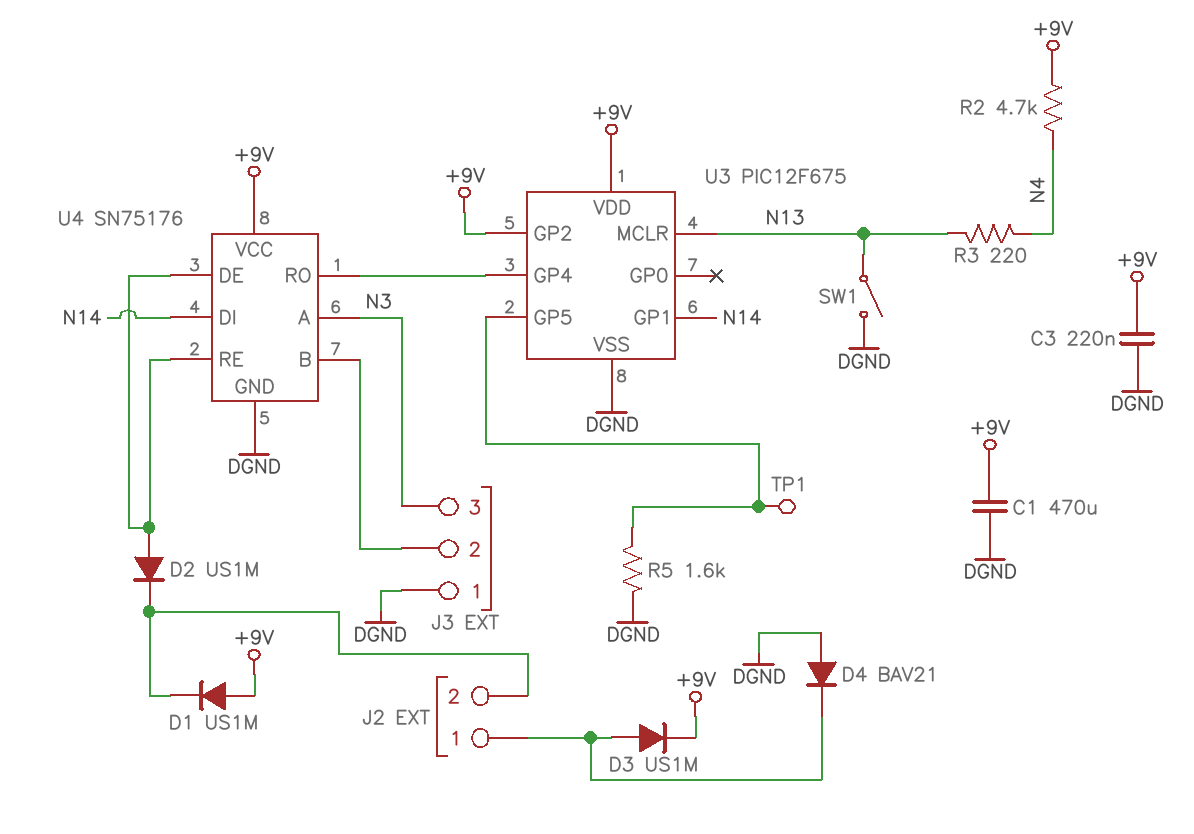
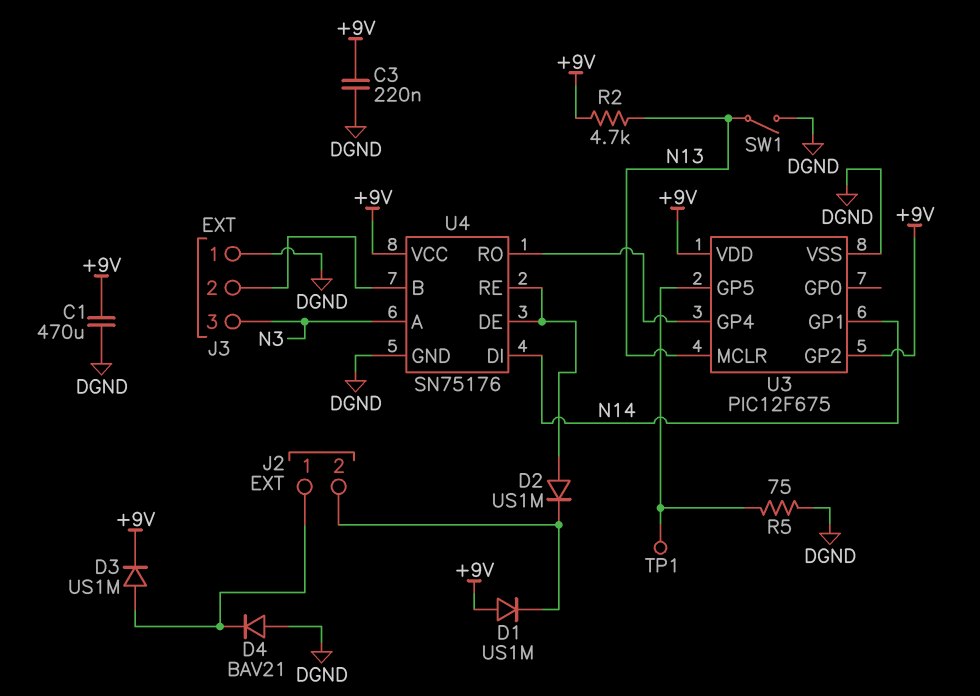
R2: 4.7k (+9V, N4) -> 4.7k (+9V, N13)
R3: 220 (N4, N13) -> none
R5: 1.6k (DGND, U3/GP5) -> 75 (DGND, U3/GP5)

